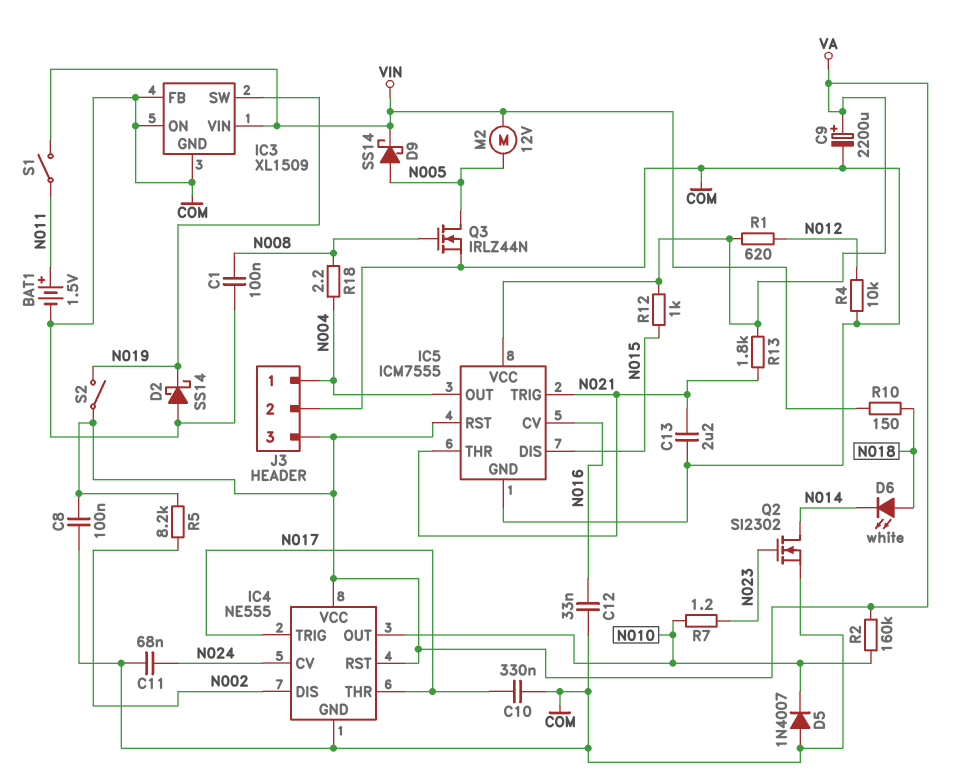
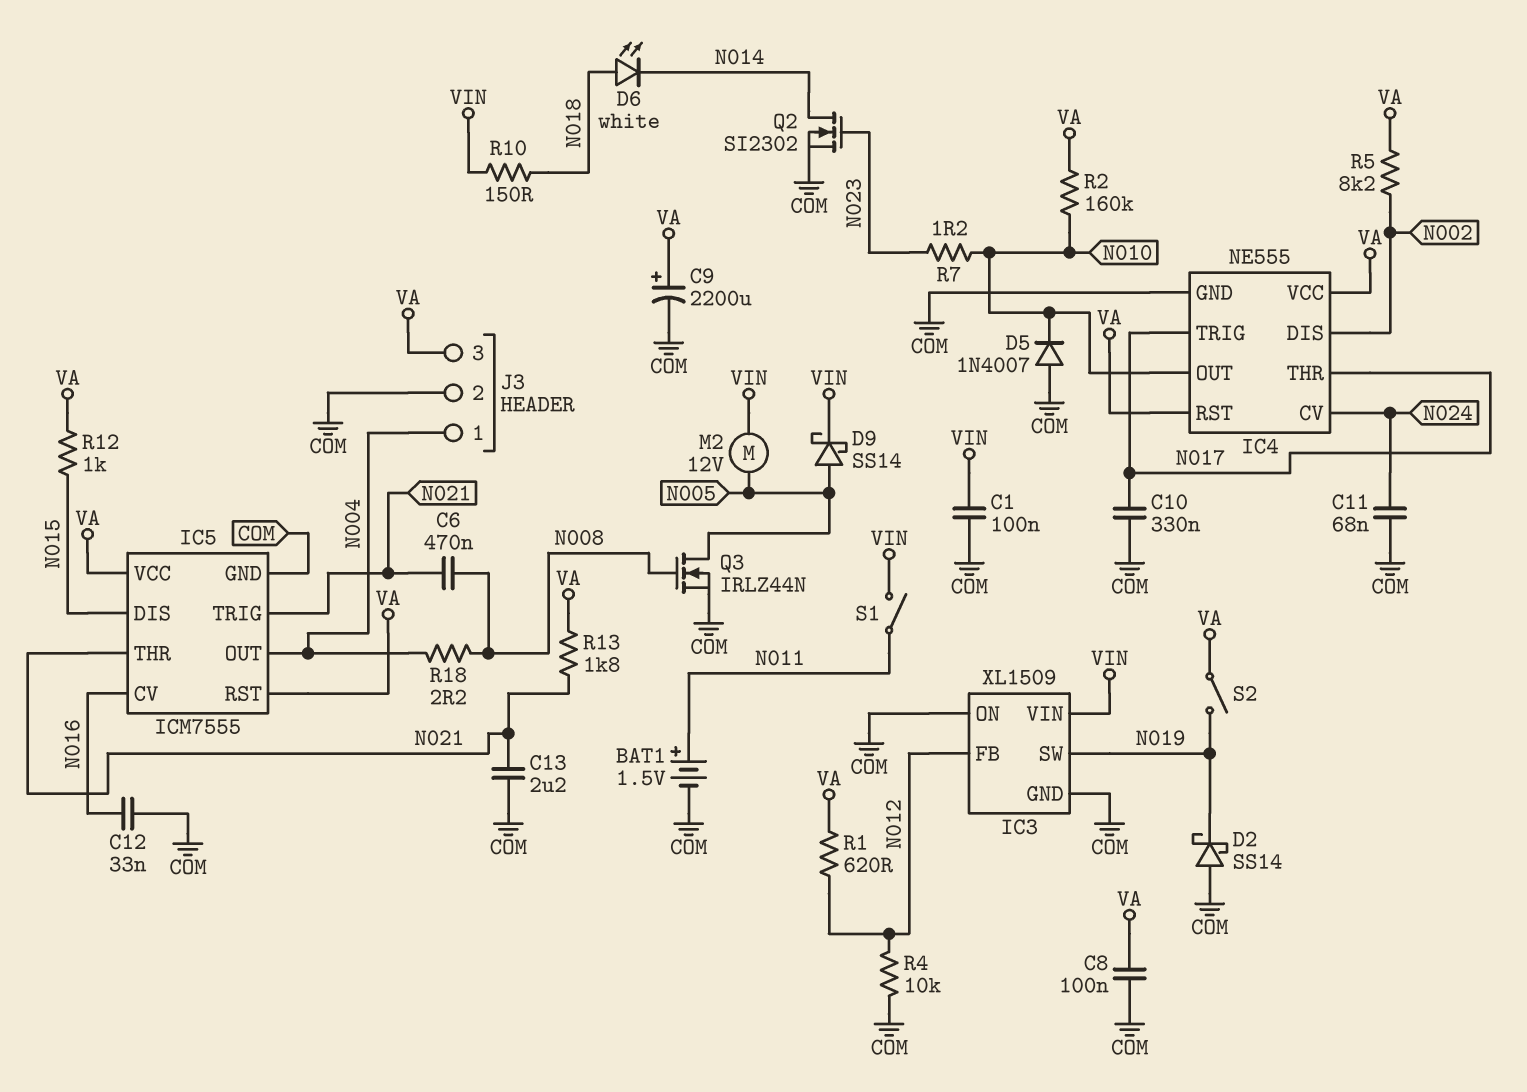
C1: 100nF (COM, N008) -> 100nF (COM, VIN)
C6: none -> 470nF (N008, N021)
IC3 pin FB: COM -> N012

